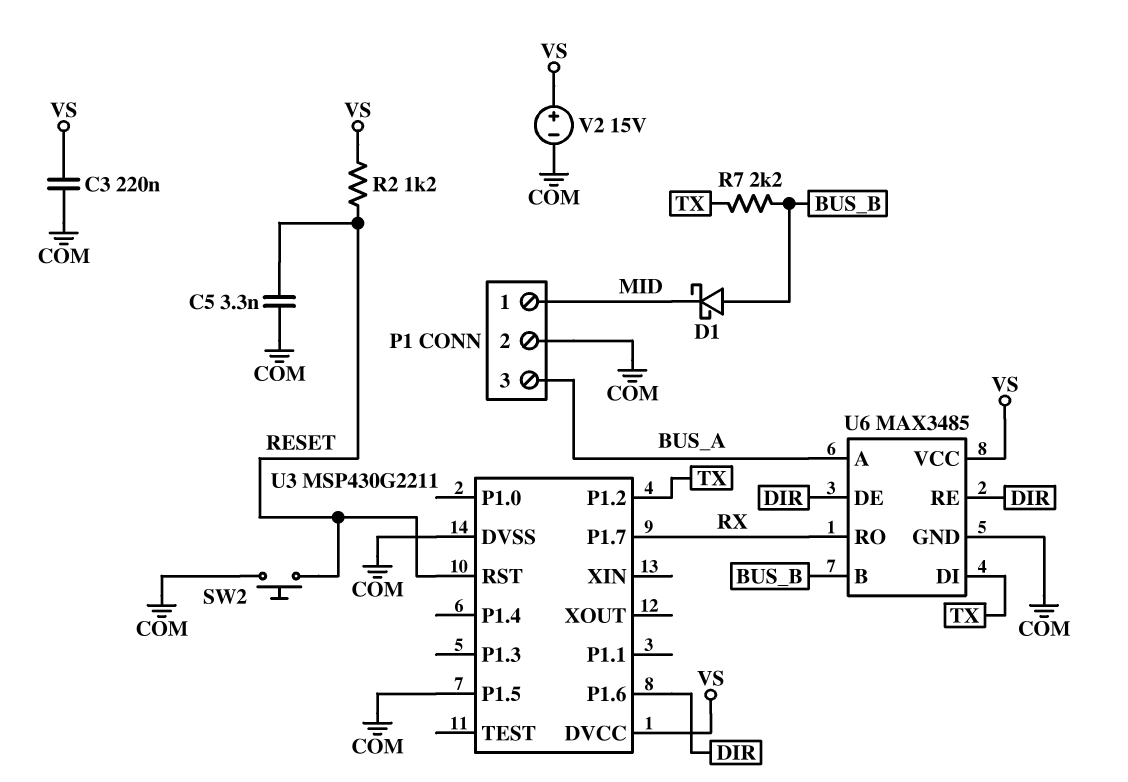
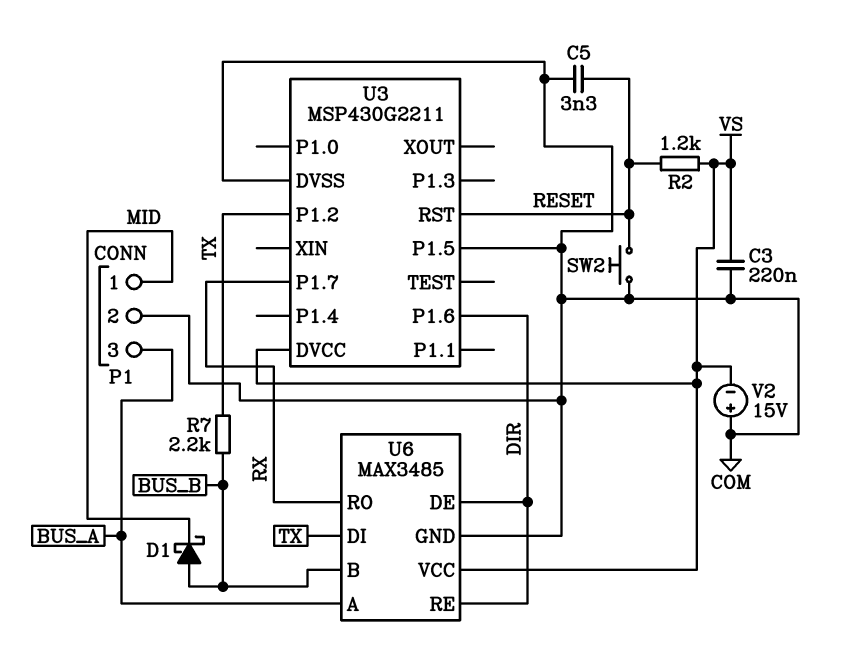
V2: 15V (plus VS, minus COM) -> 15V (plus COM, minus VS)

